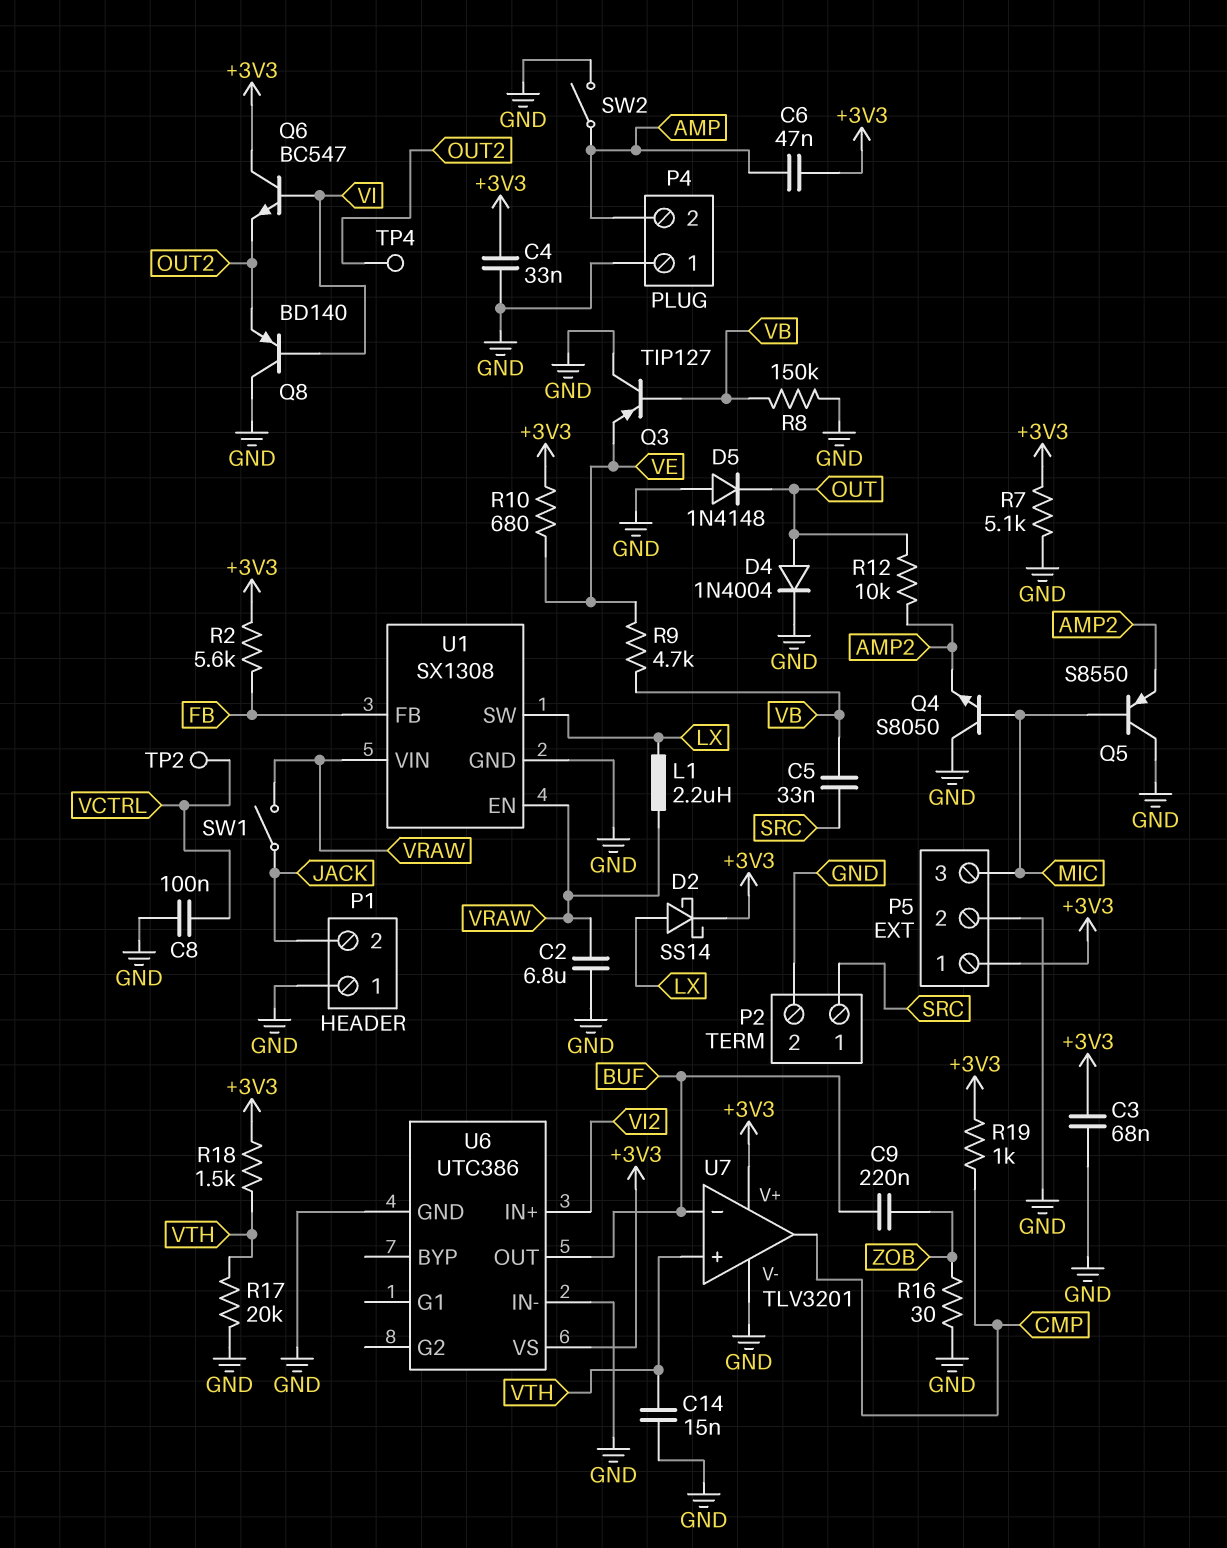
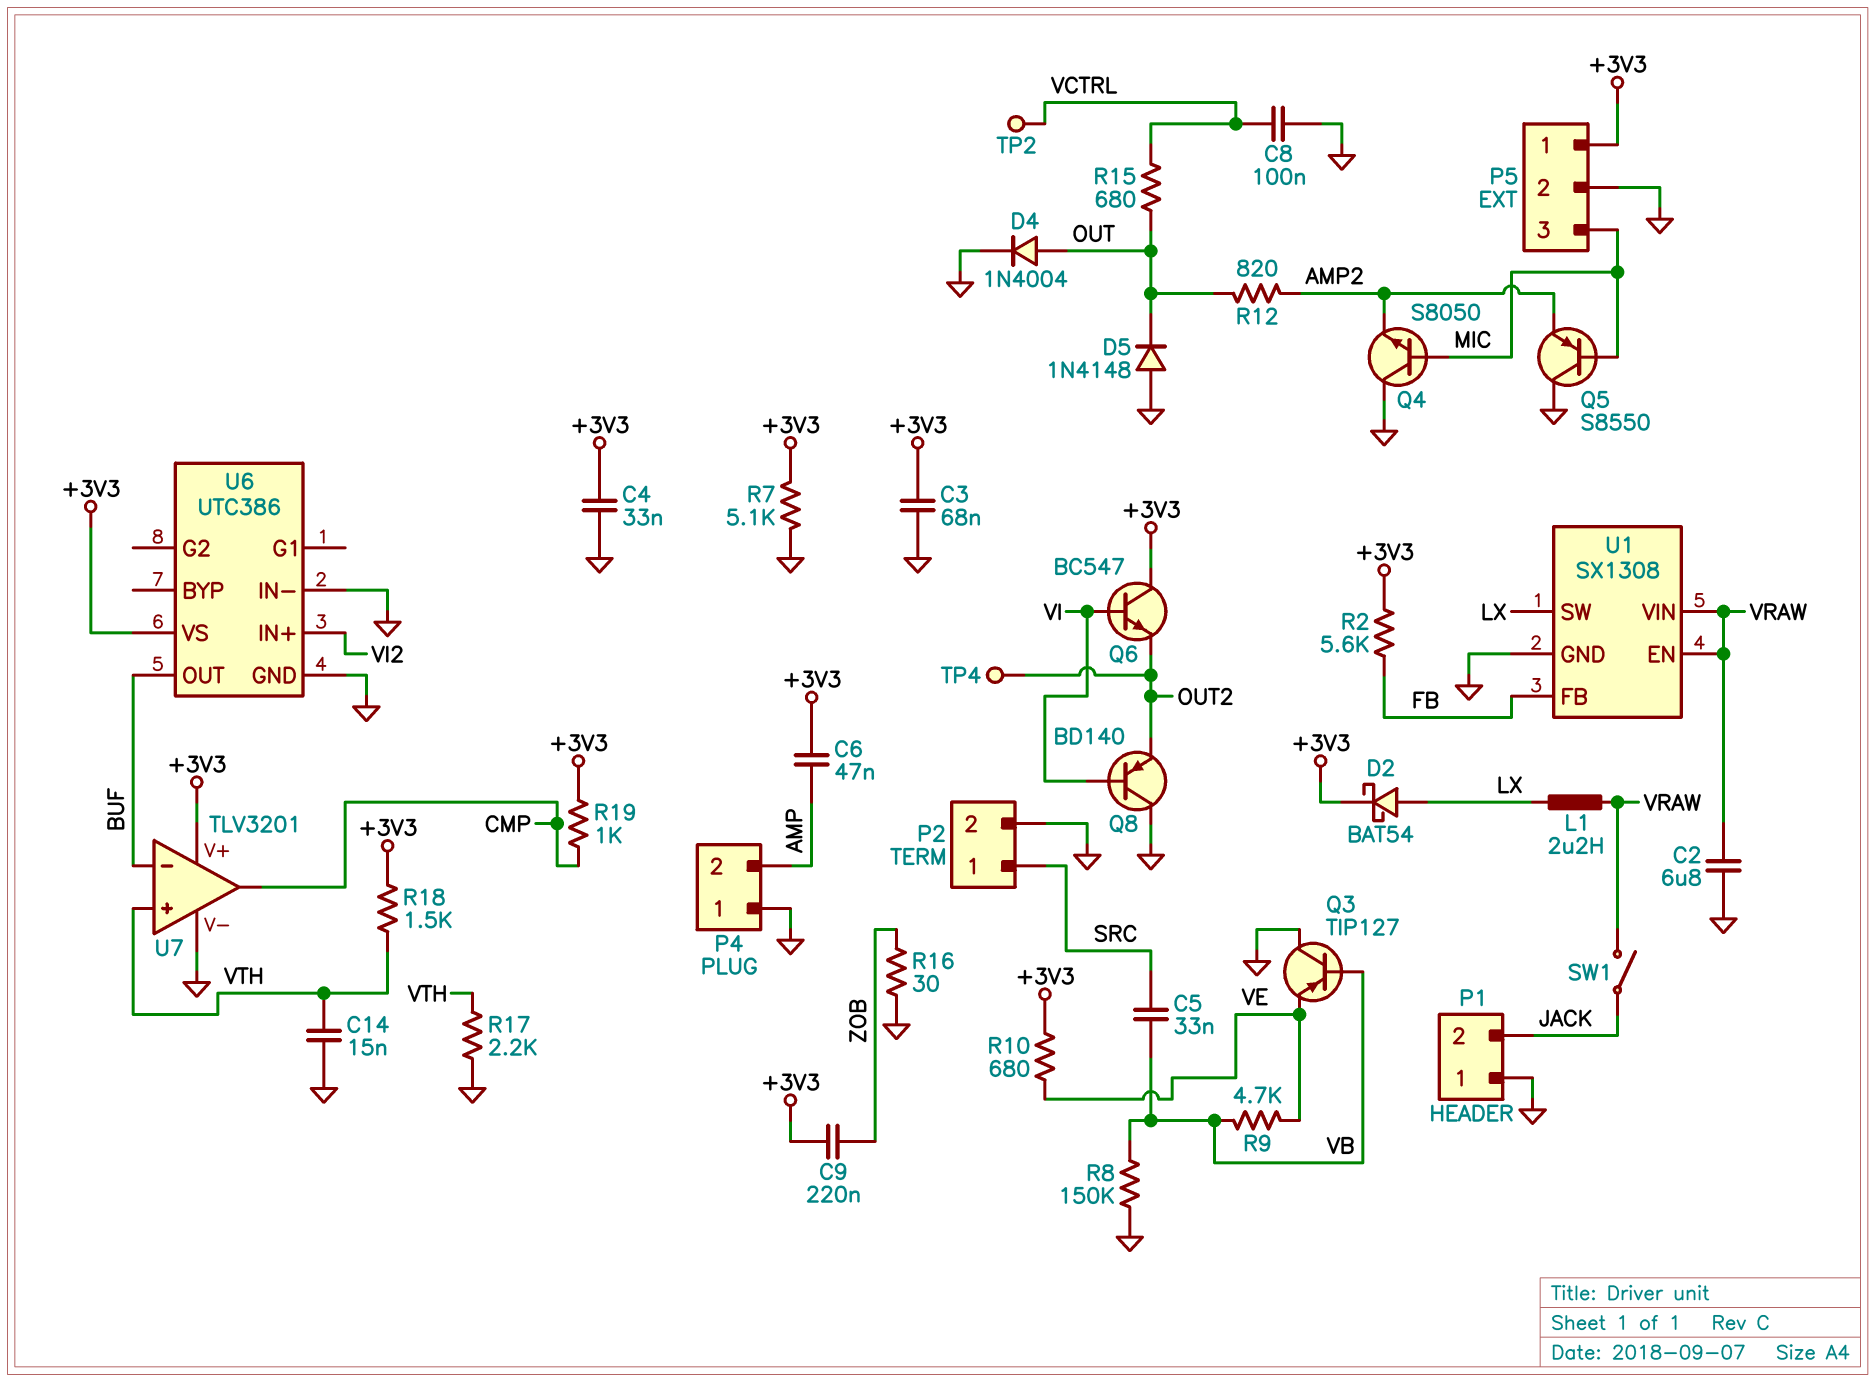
C9: 220nF (BUF, ZOB) -> 220nF (+3V3, ZOB)
D2: schottky SS14 (A LX, K +3V3) -> schottky BAT54 (A LX, K +3V3)
R12: 10k (AMP2, OUT) -> 820 (AMP2, OUT)
R15: none -> 680 (OUT, VCTRL)
R17: 20k (GND, VTH) -> 2.2k (GND, VTH)
SW2: switch (AMP, GND) -> none

